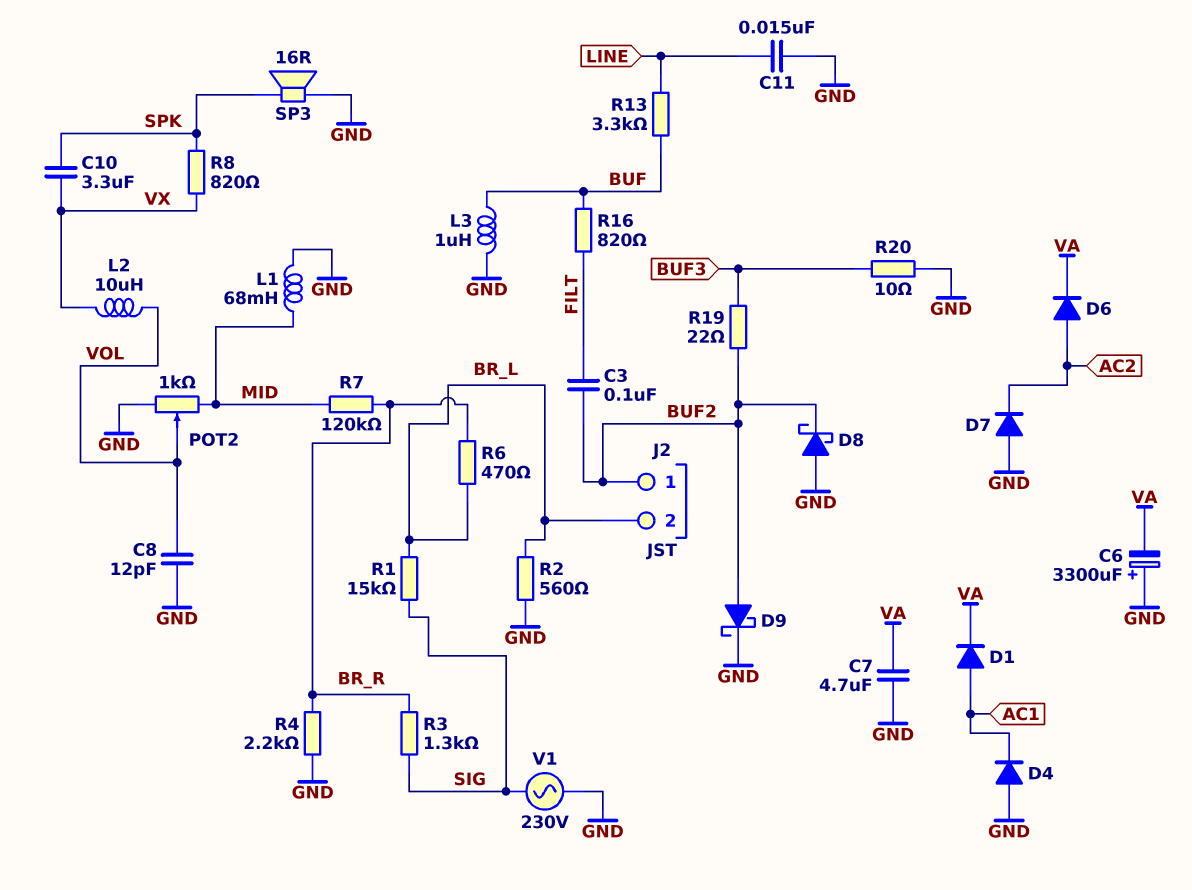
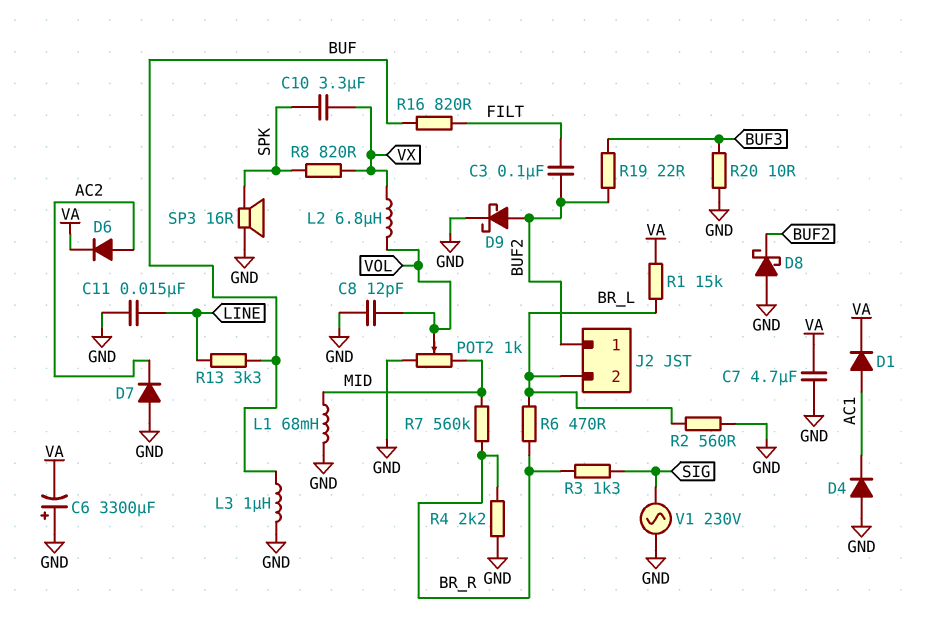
L2: 10uH (VOL, VX) -> 6.8uH (VOL, VX)
R1: 15k (BR_L, SIG) -> 15k (BR_L, VA)
R7: 120k (BR_R, MID) -> 560k (BR_R, MID)

